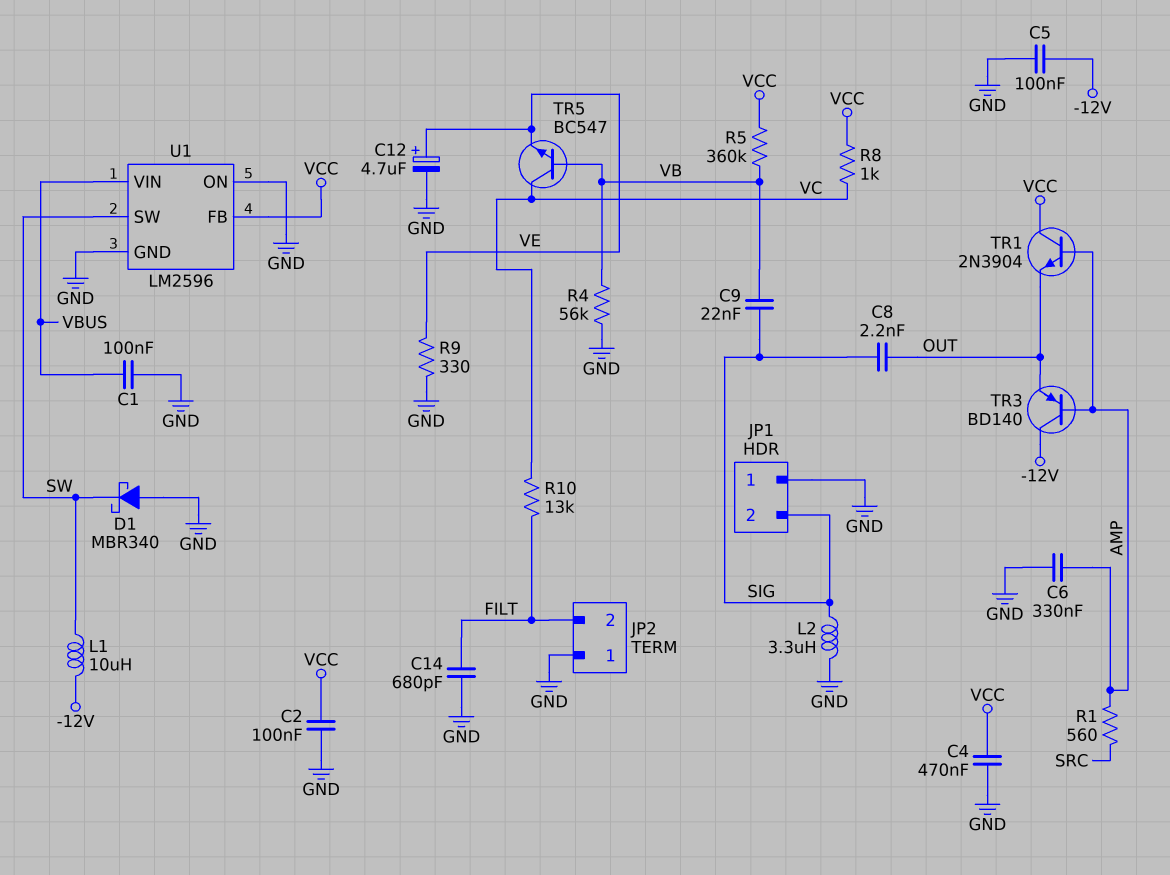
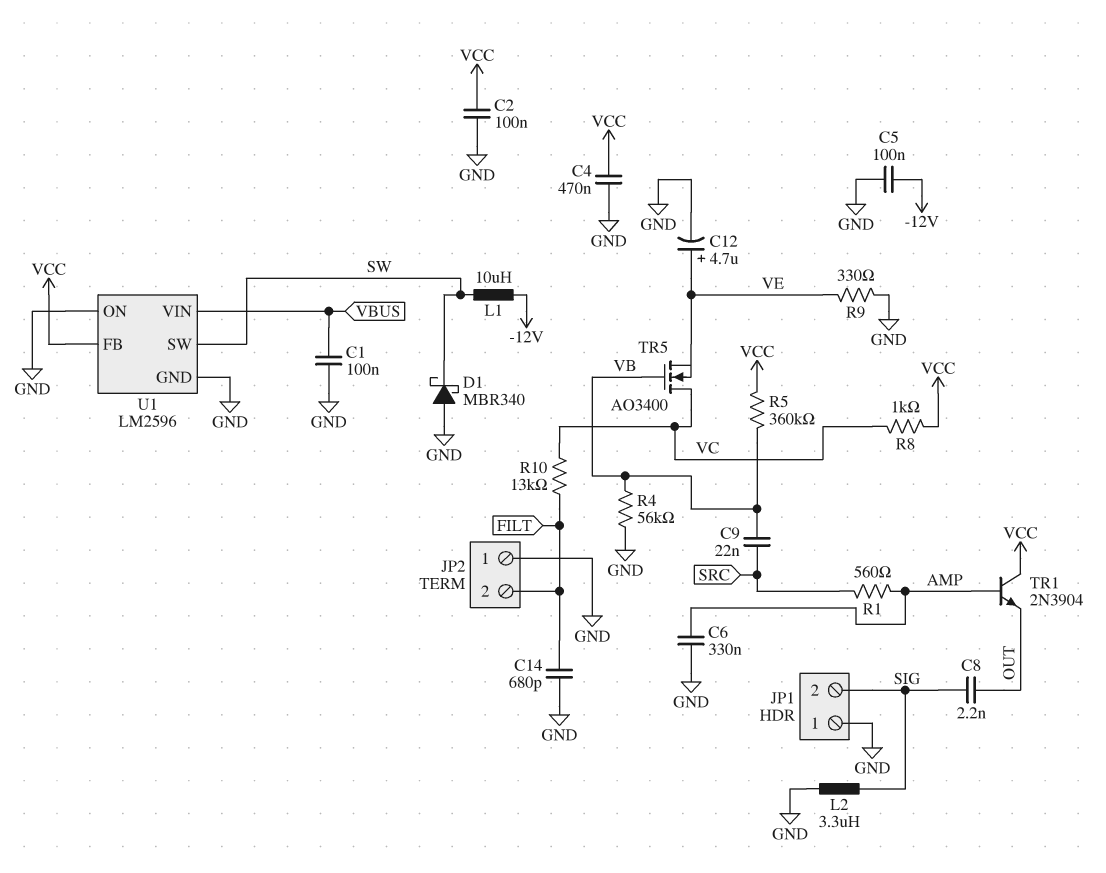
C9: 22nF (SIG, VB) -> 22nF (SRC, VB)
TR3: PNP BD140 (B AMP, C -12V, E OUT) -> none
TR5: NPN BC547 (B VB, C VC, E VE) -> NMOS AO3400 (G VB, D VC, S VE)

